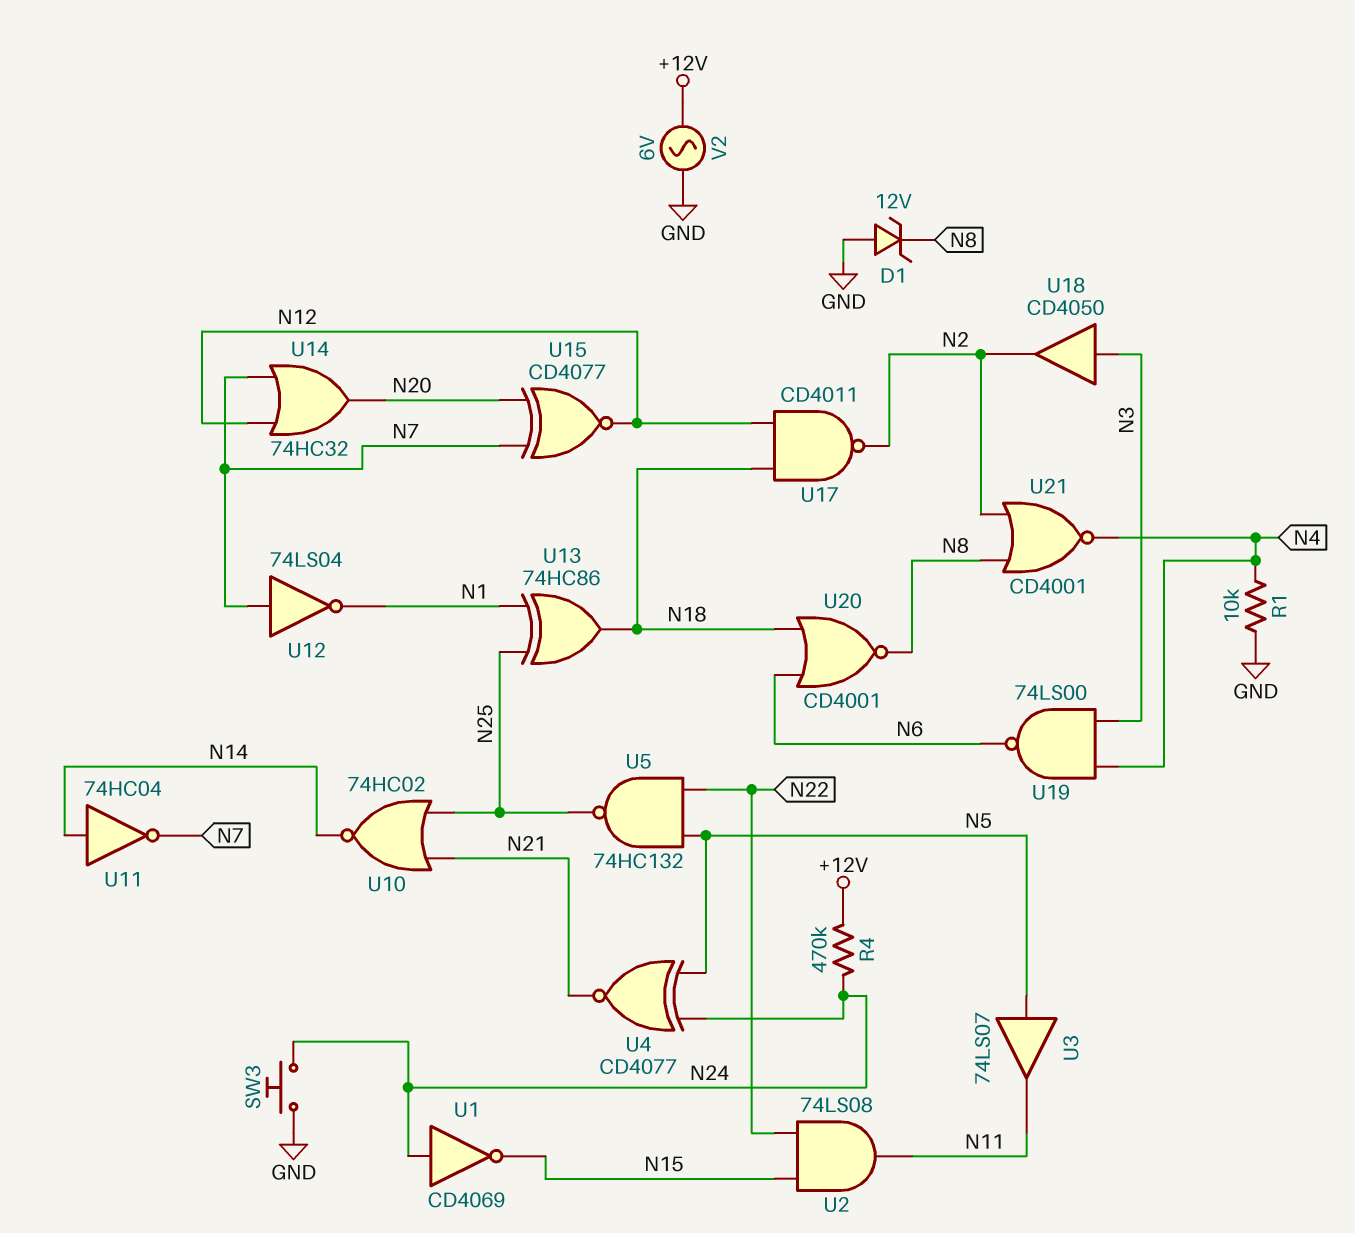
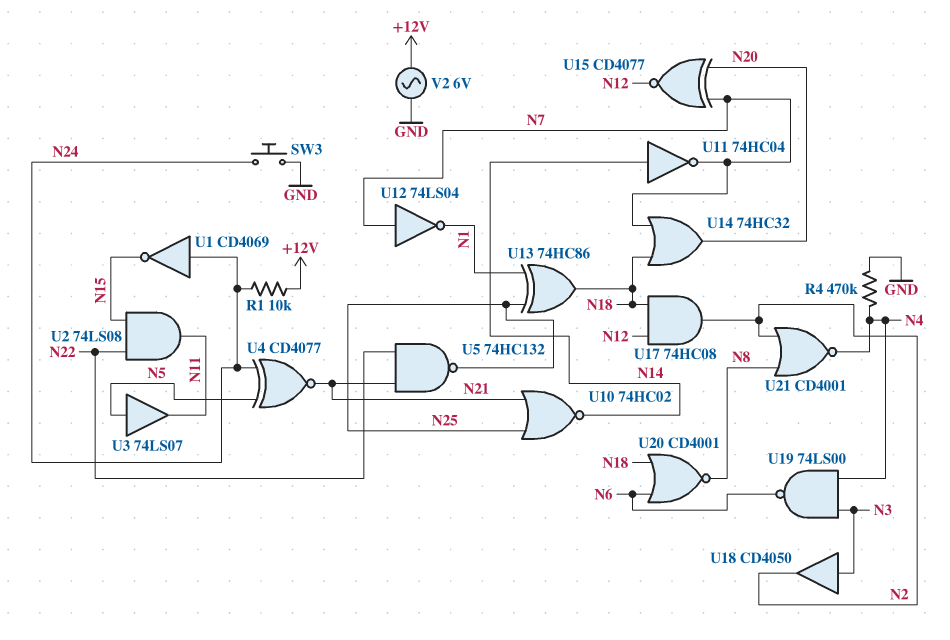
D1: zener 12V (A GND, K N8) -> none
R1: 10k (GND, N4) -> 10k (+12V, N24)
R4: 470k (+12V, N24) -> 470k (GND, N4)
U5: NAND 74HC132 (in N5, in N22, out N25) -> NAND 74HC132 (in N21, in N22, out N25)
U14: OR 74HC32 (in N7, in N12, out N20) -> OR 74HC32 (in N7, in N18, out N20)
U17: NAND CD4011 (in N12, in N18, out N2) -> AND 74HC08 (in N12, in N18, out N2)

